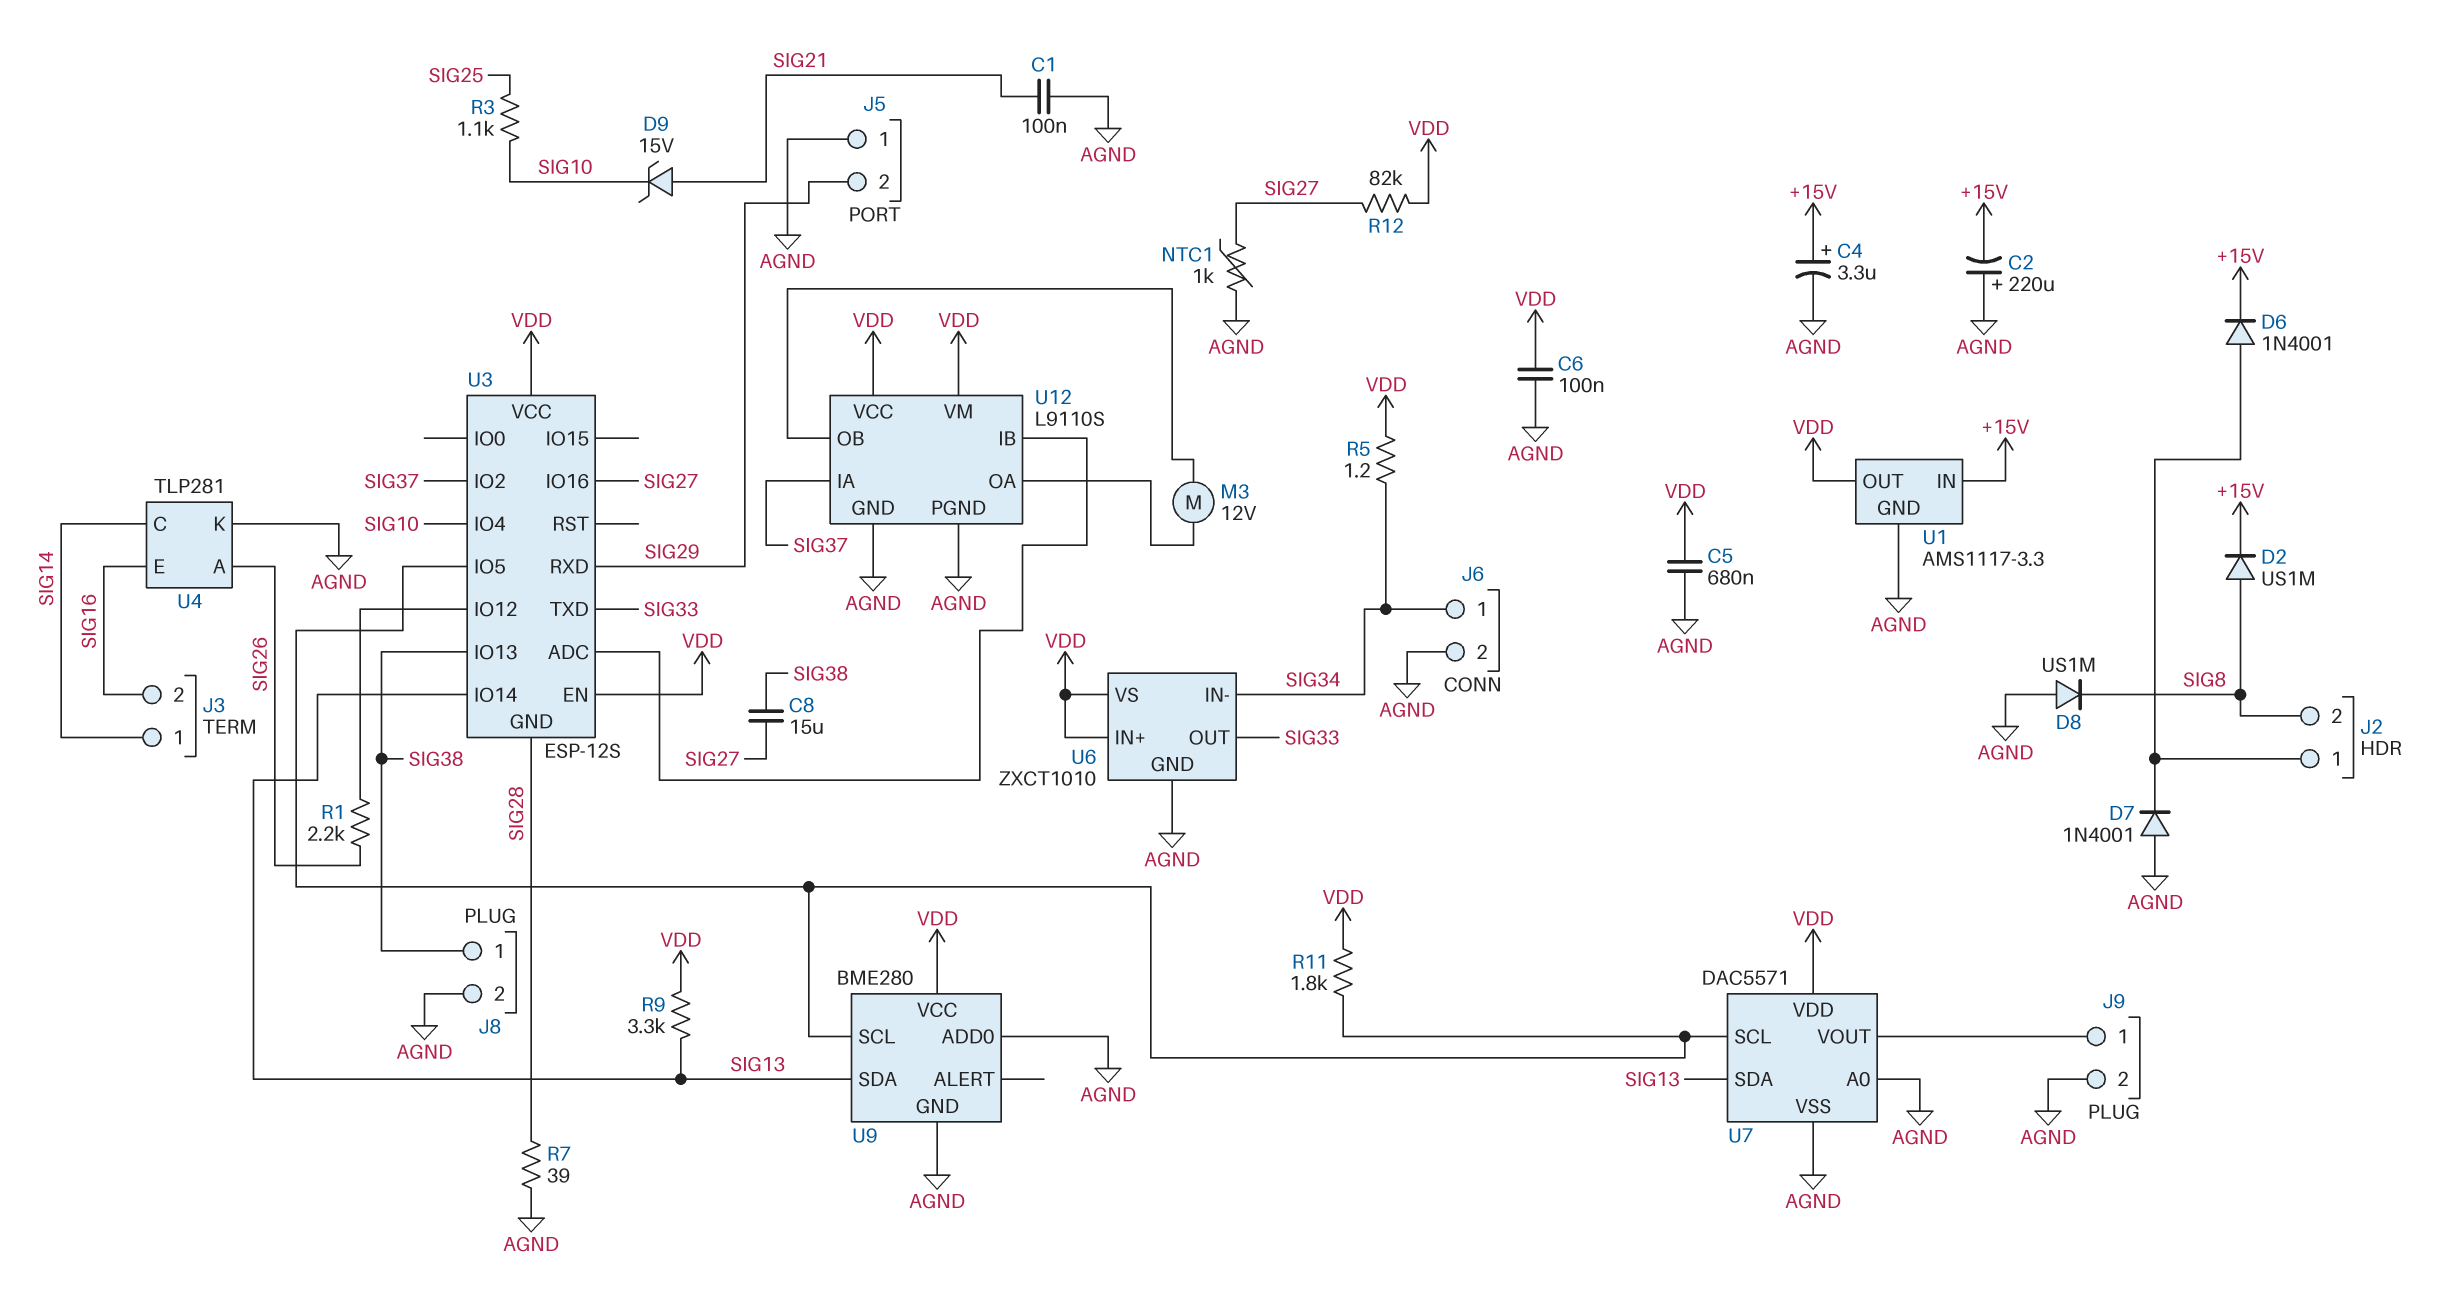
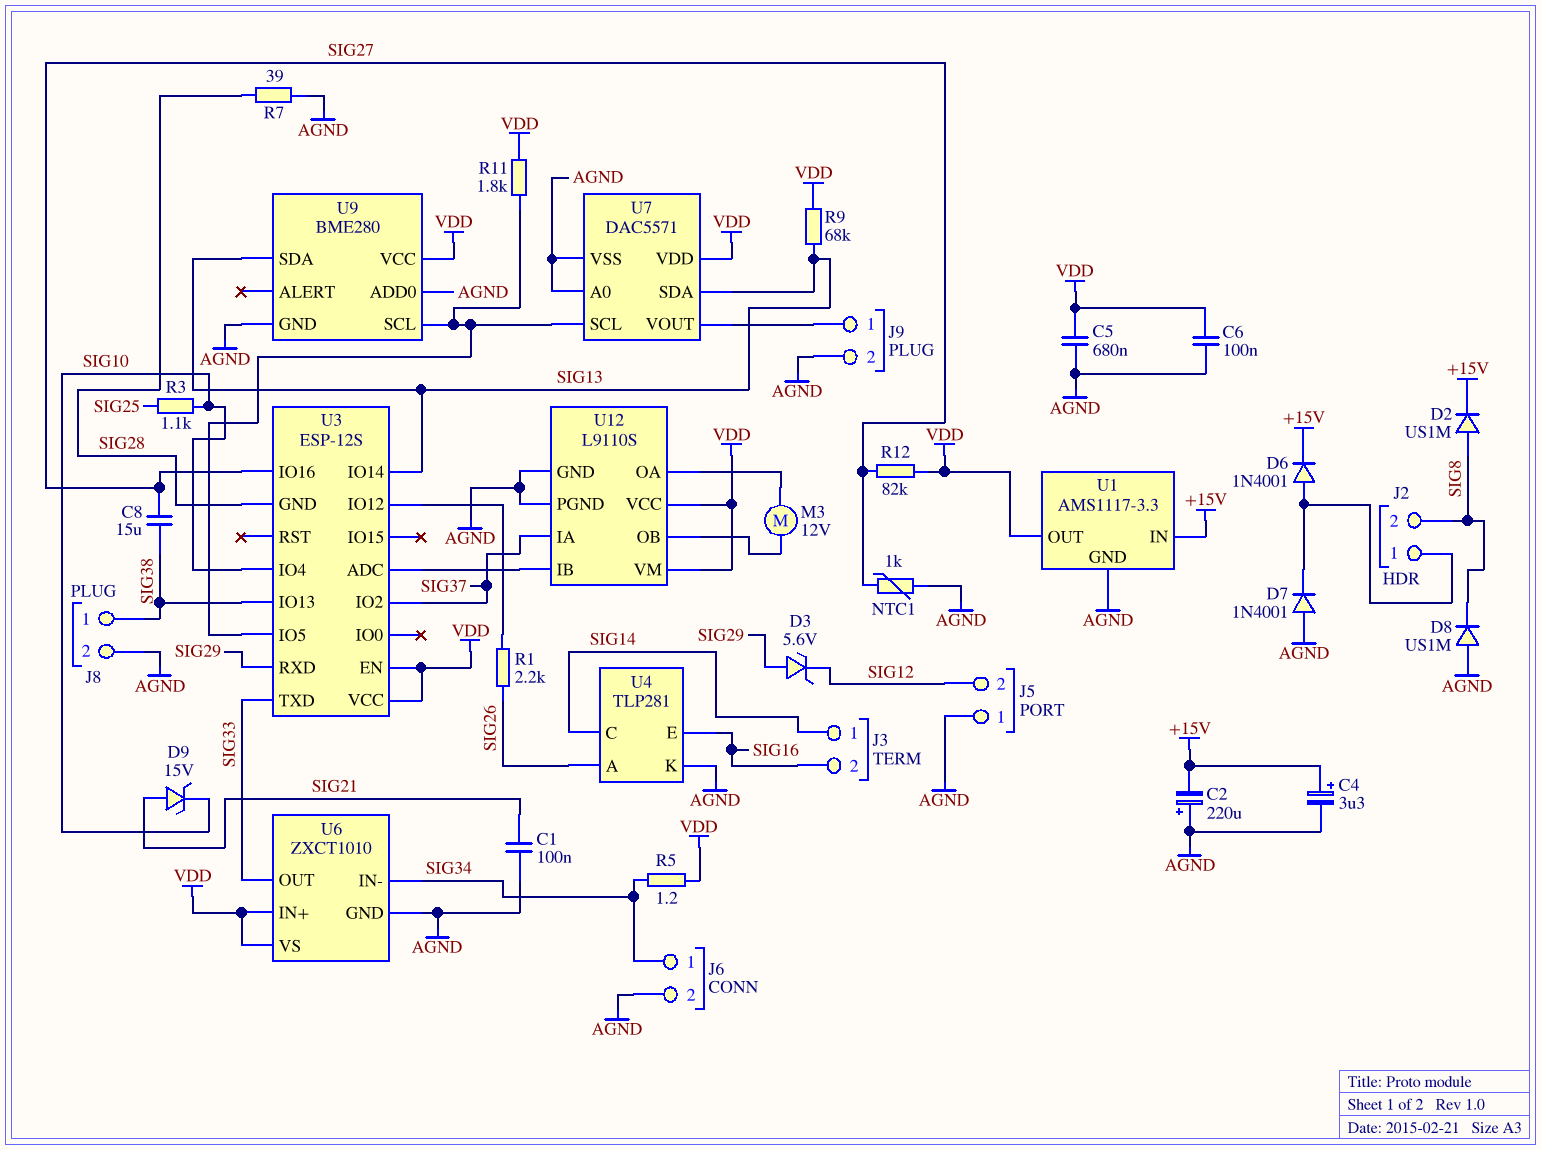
D3: none -> zener 5.6V (A SIG29, K SIG12)
J5 pin 2: SIG29 -> SIG12
R9: 3.3k (SIG13, VDD) -> 68k (SIG13, VDD)

